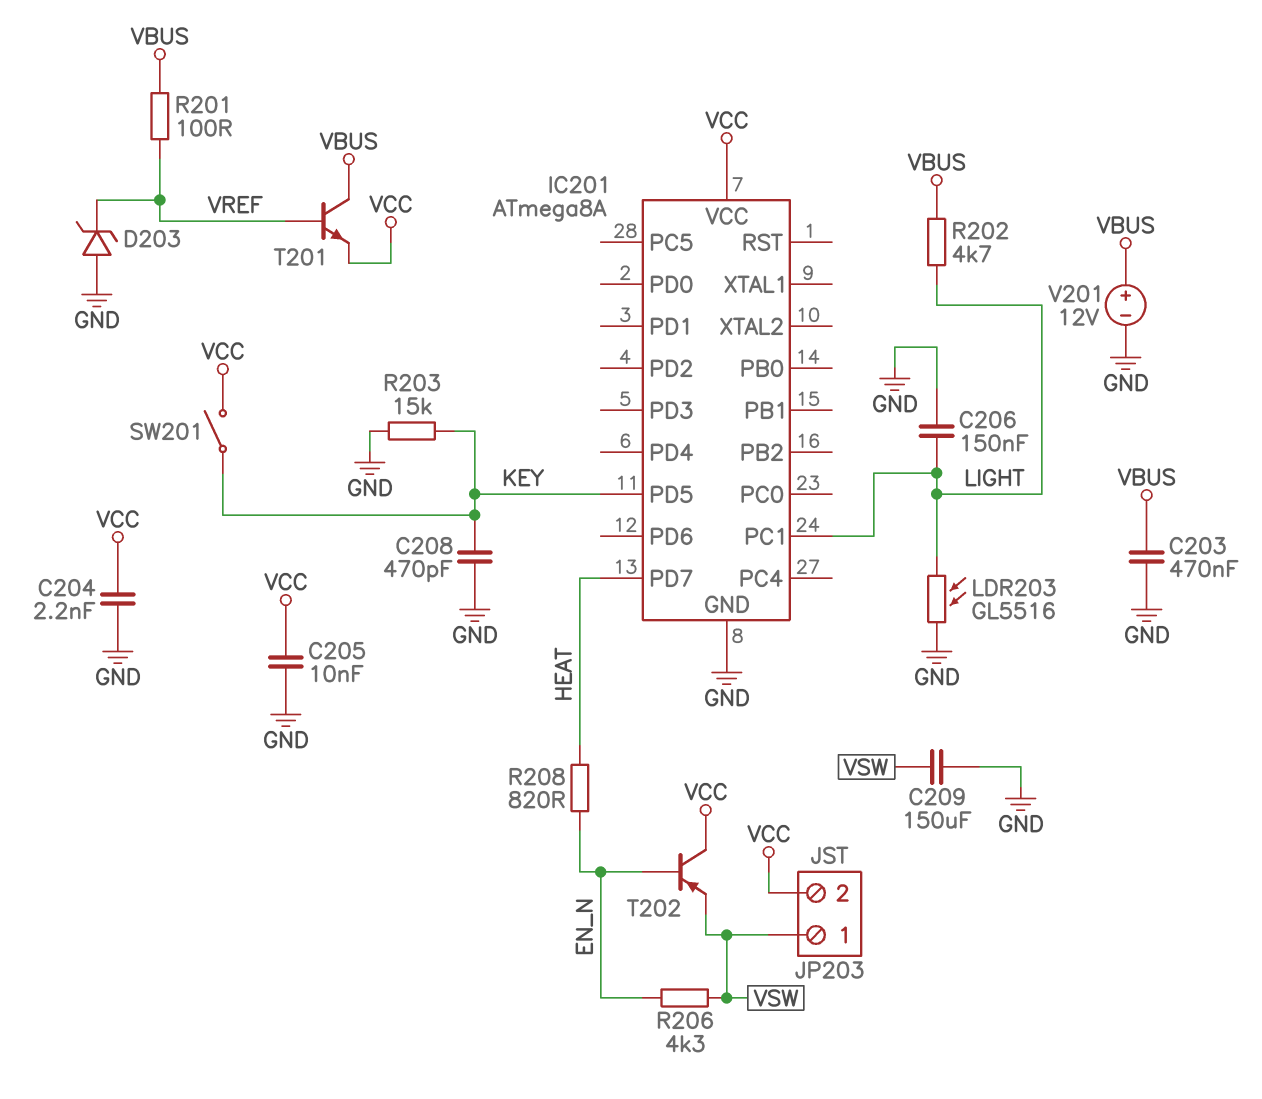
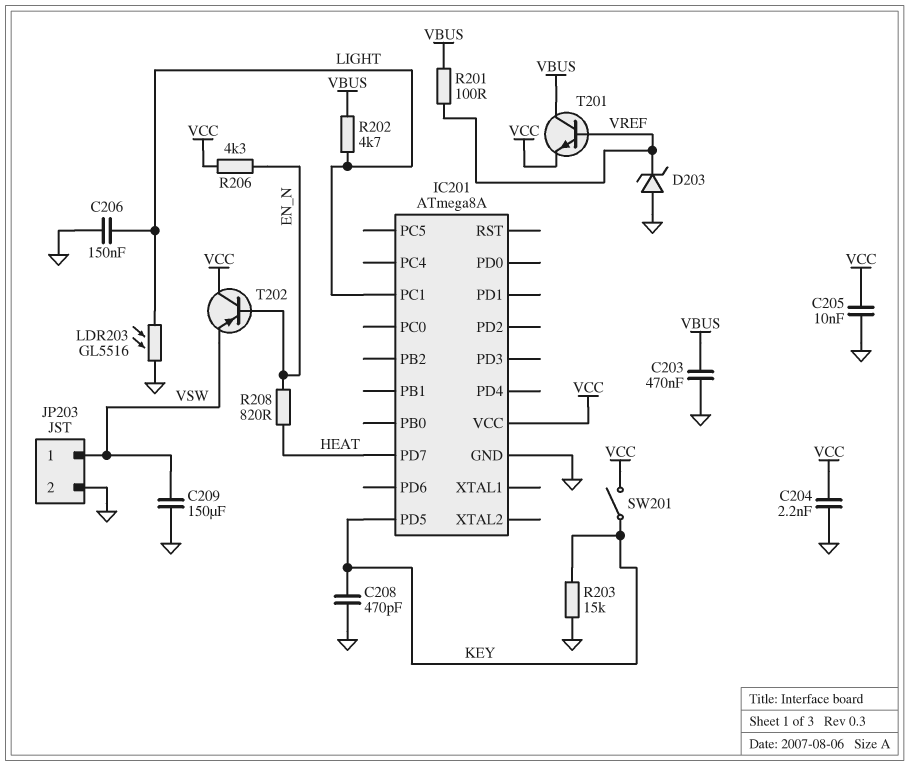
JP203 pin 2: VCC -> GND
R206: 4.3k (EN_N, VSW) -> 4.3k (EN_N, VCC)
V201: 12V (plus VBUS, minus GND) -> none

